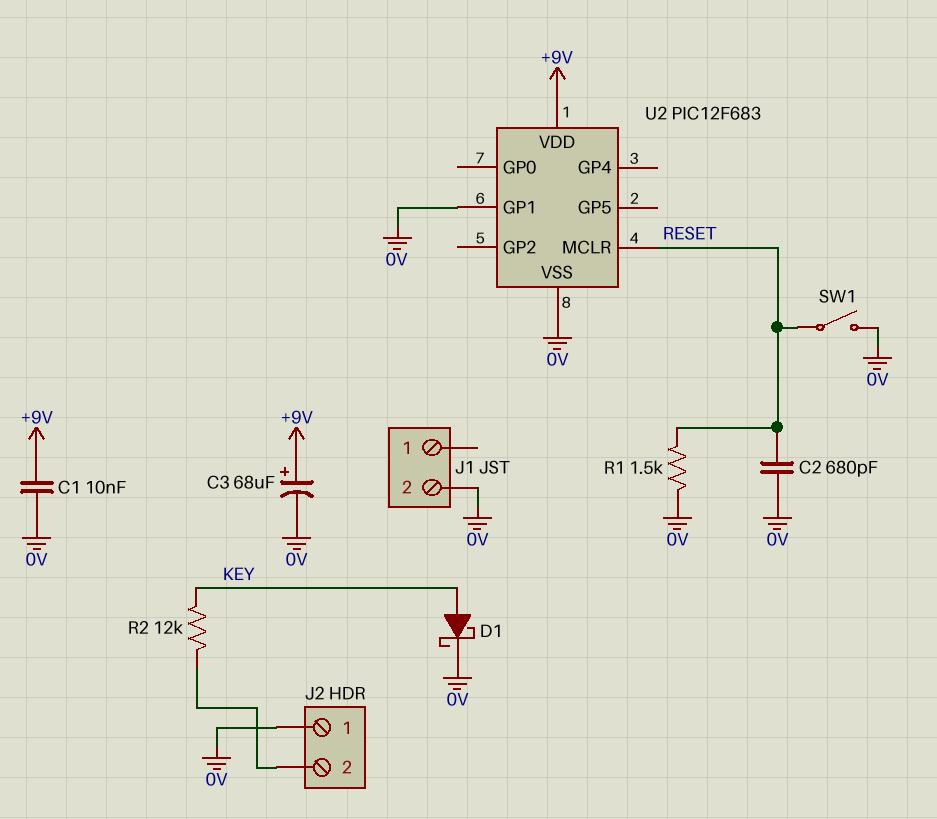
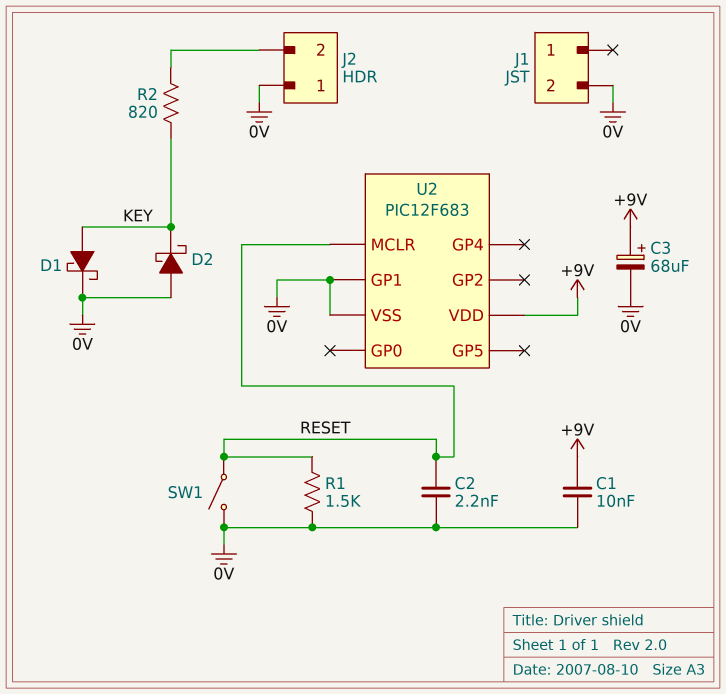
C2: 680pF (0V, RESET) -> 2.2nF (0V, RESET)
D2: none -> schottky (A 0V, K KEY)
R2: 12k (J2/2, KEY) -> 820 (J2/2, KEY)

